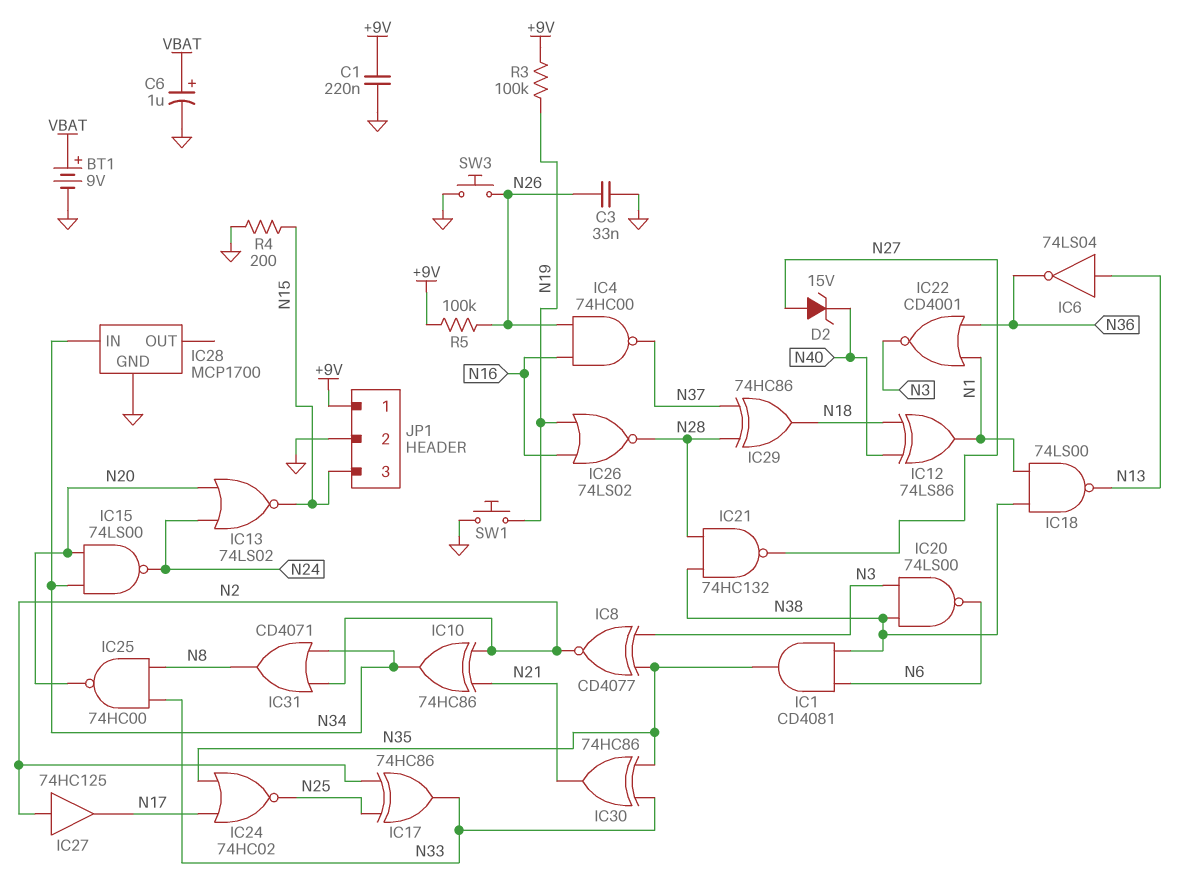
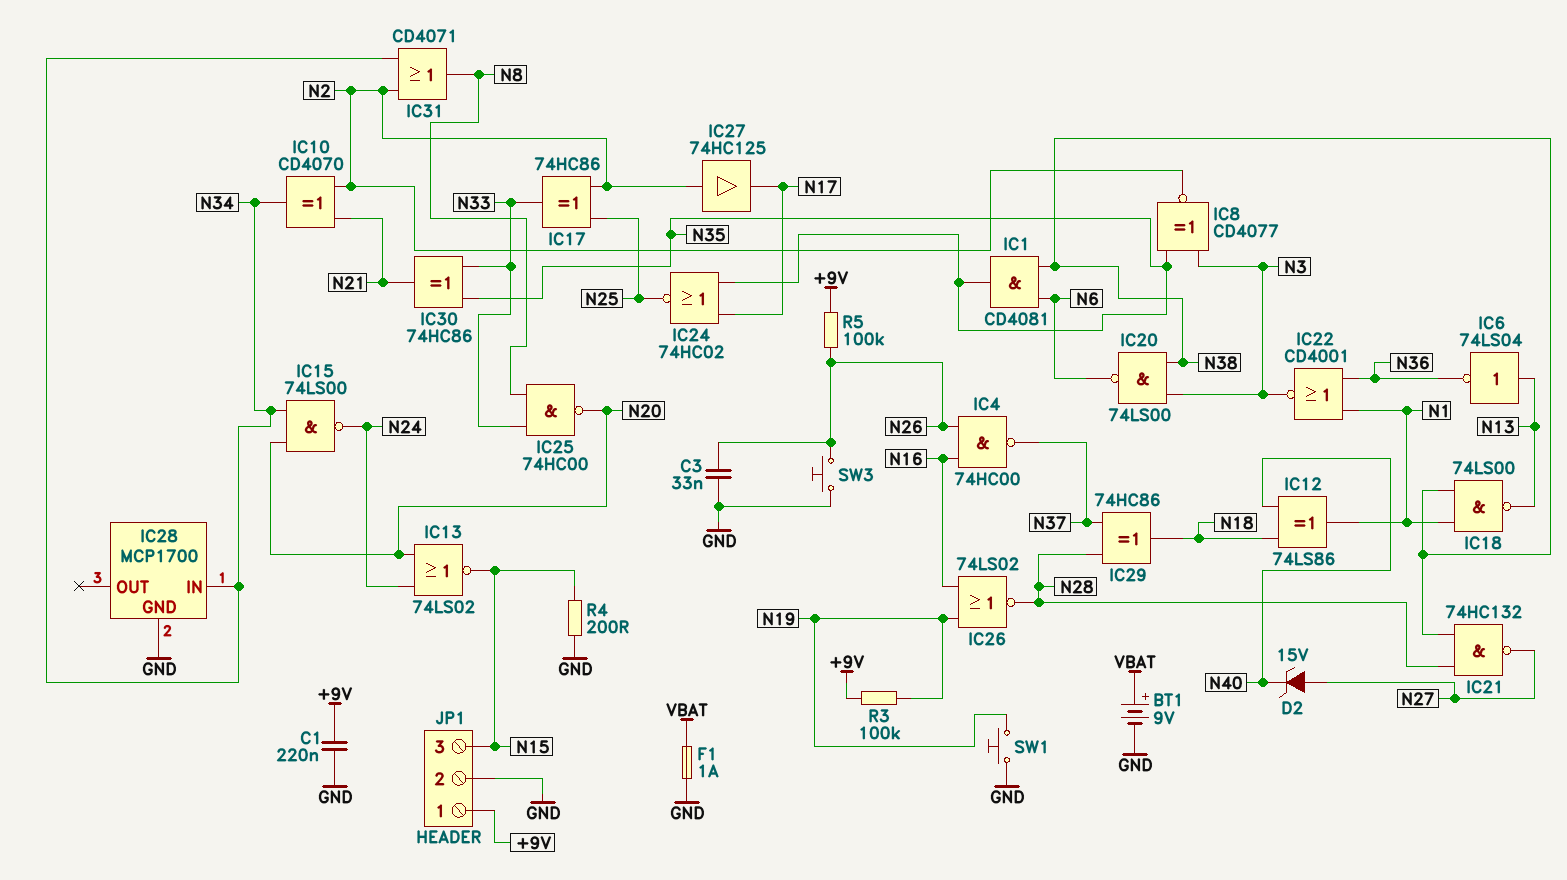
C6: 1uF (plus VBAT, minus GND) -> none
F1: none -> 1A (GND, VBAT)
IC10: XOR 74HC86 (in N2, in N21, out N34) -> XOR CD4070 (in N2, in N21, out N34)

